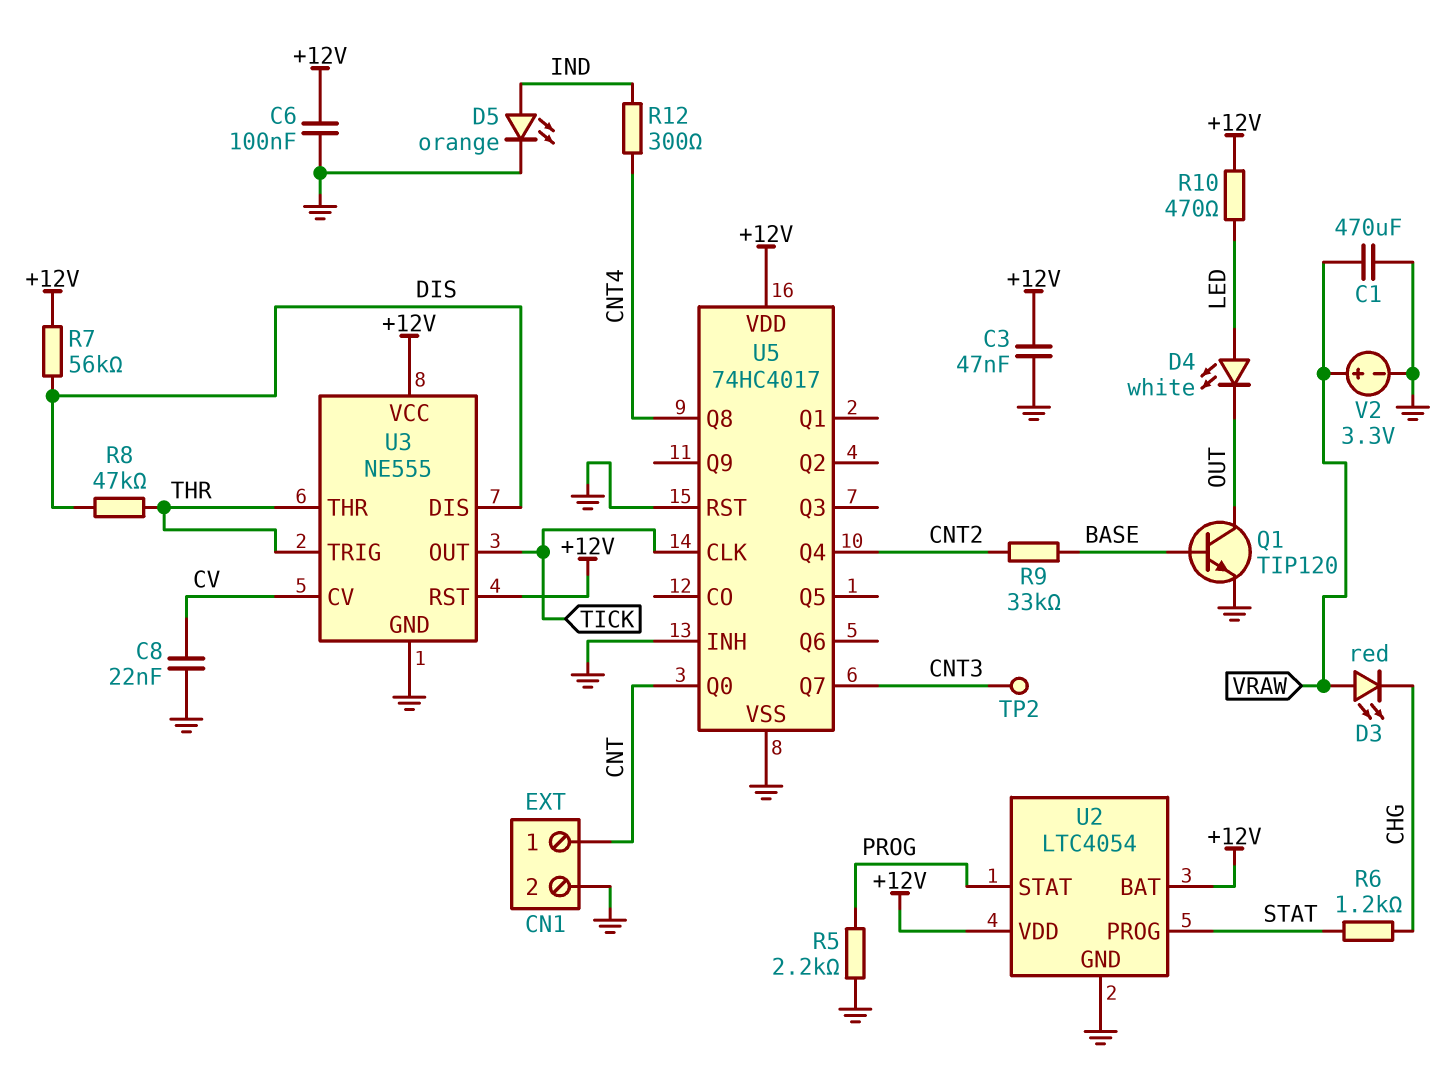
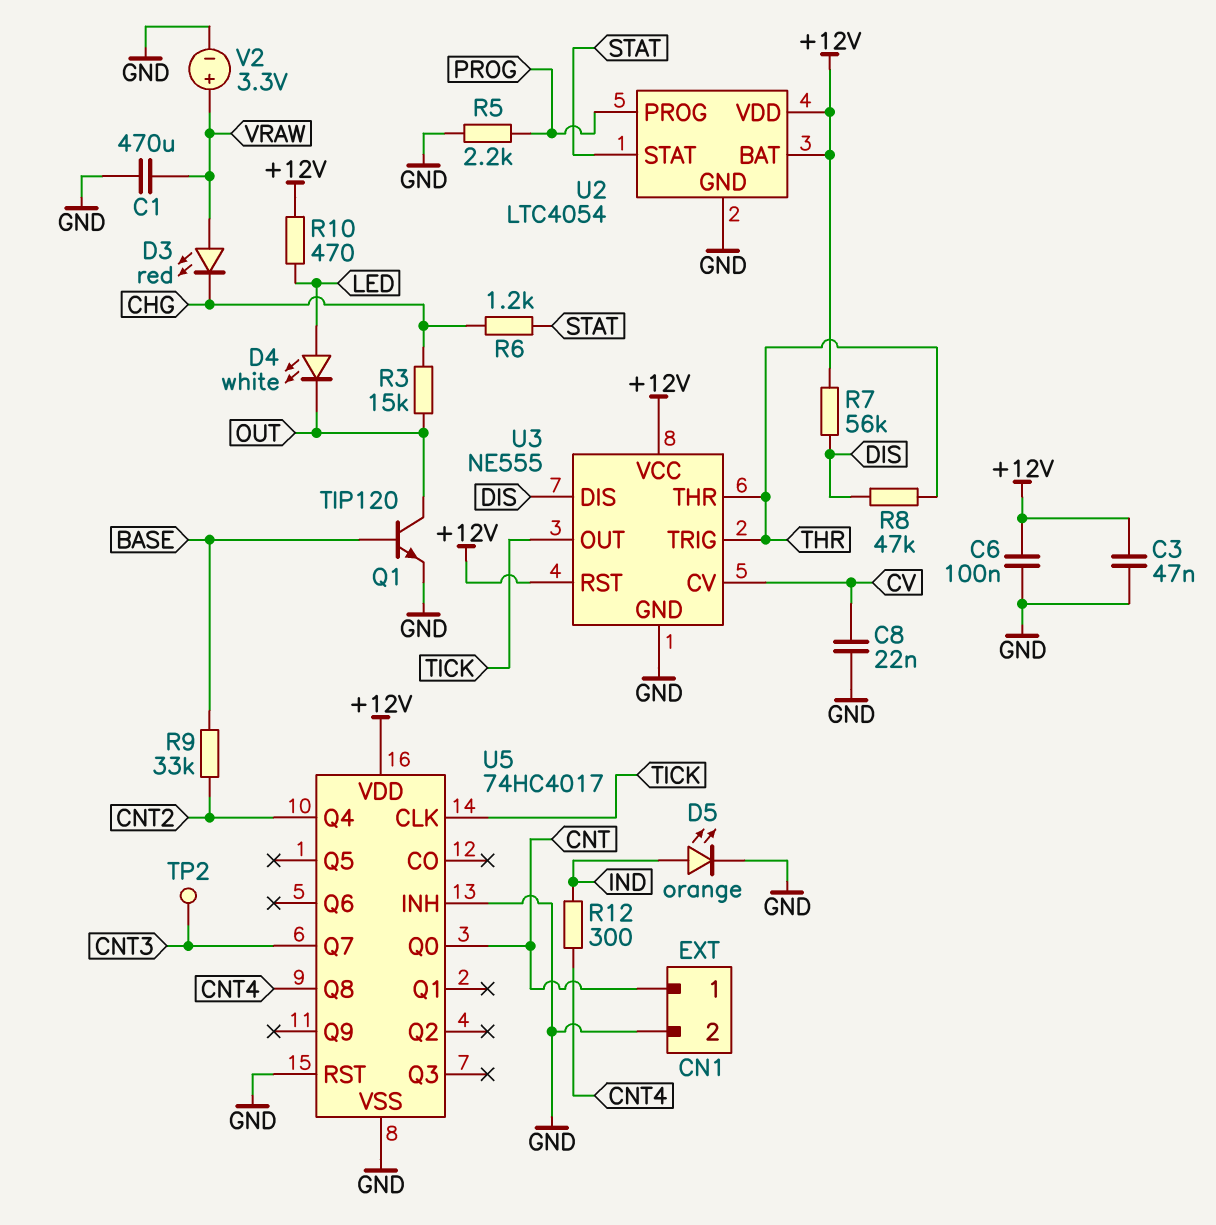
R3: none -> 15k (CHG, OUT)
U2 pin PROG: STAT -> PROG
U2 pin STAT: PROG -> STAT

